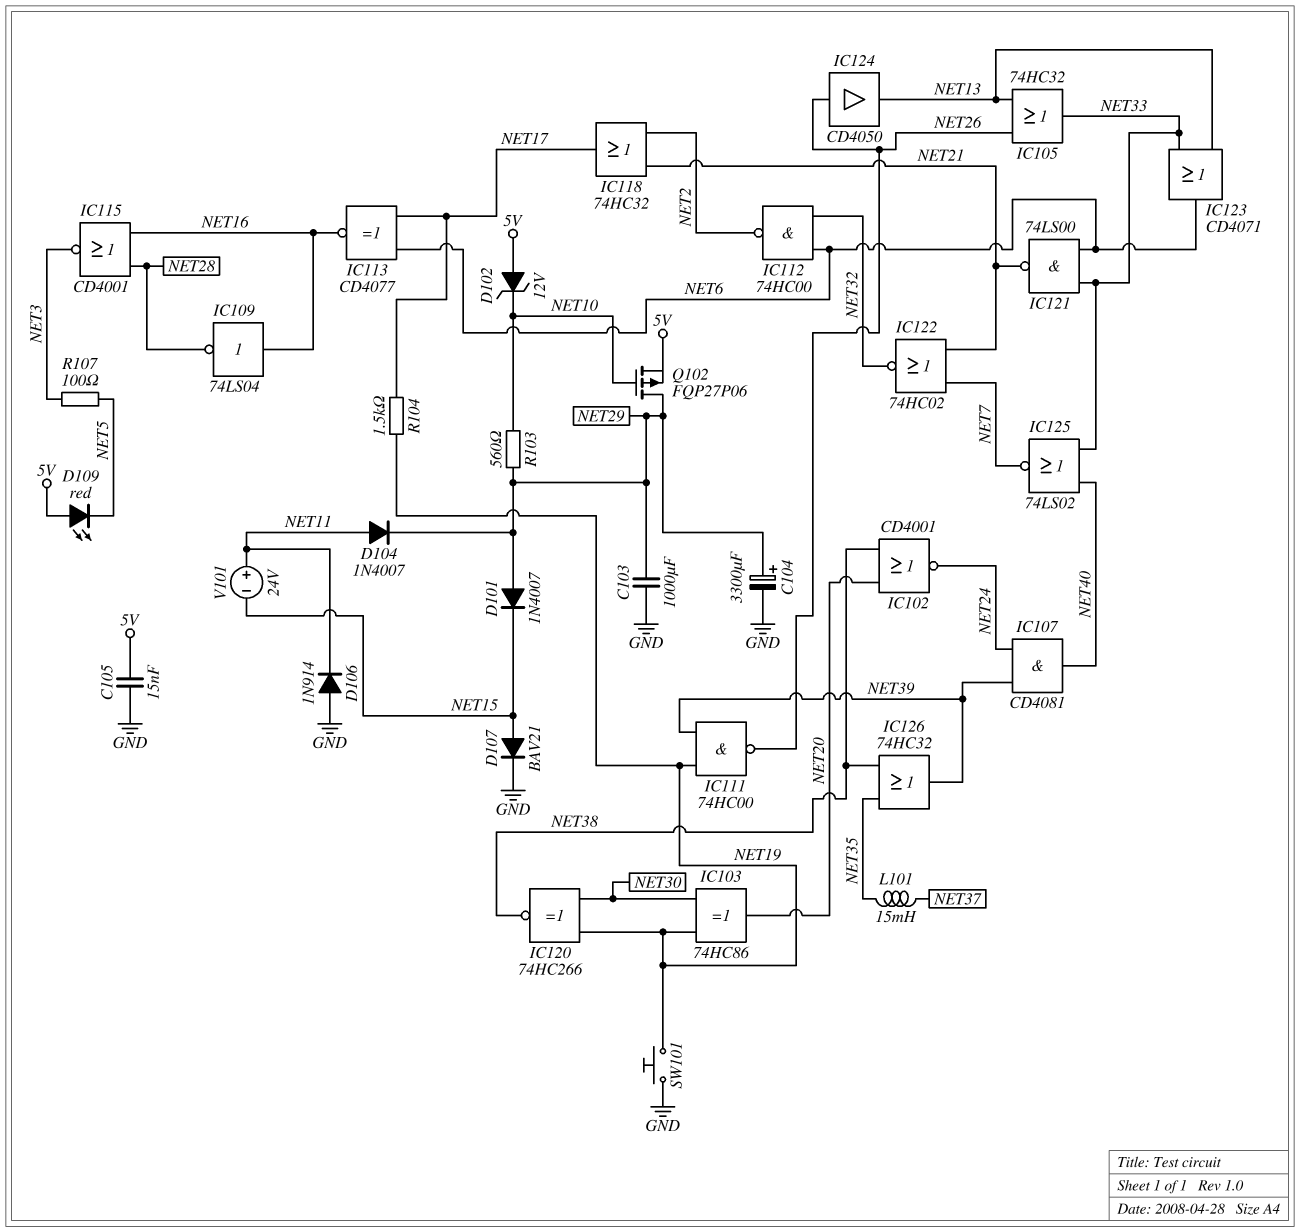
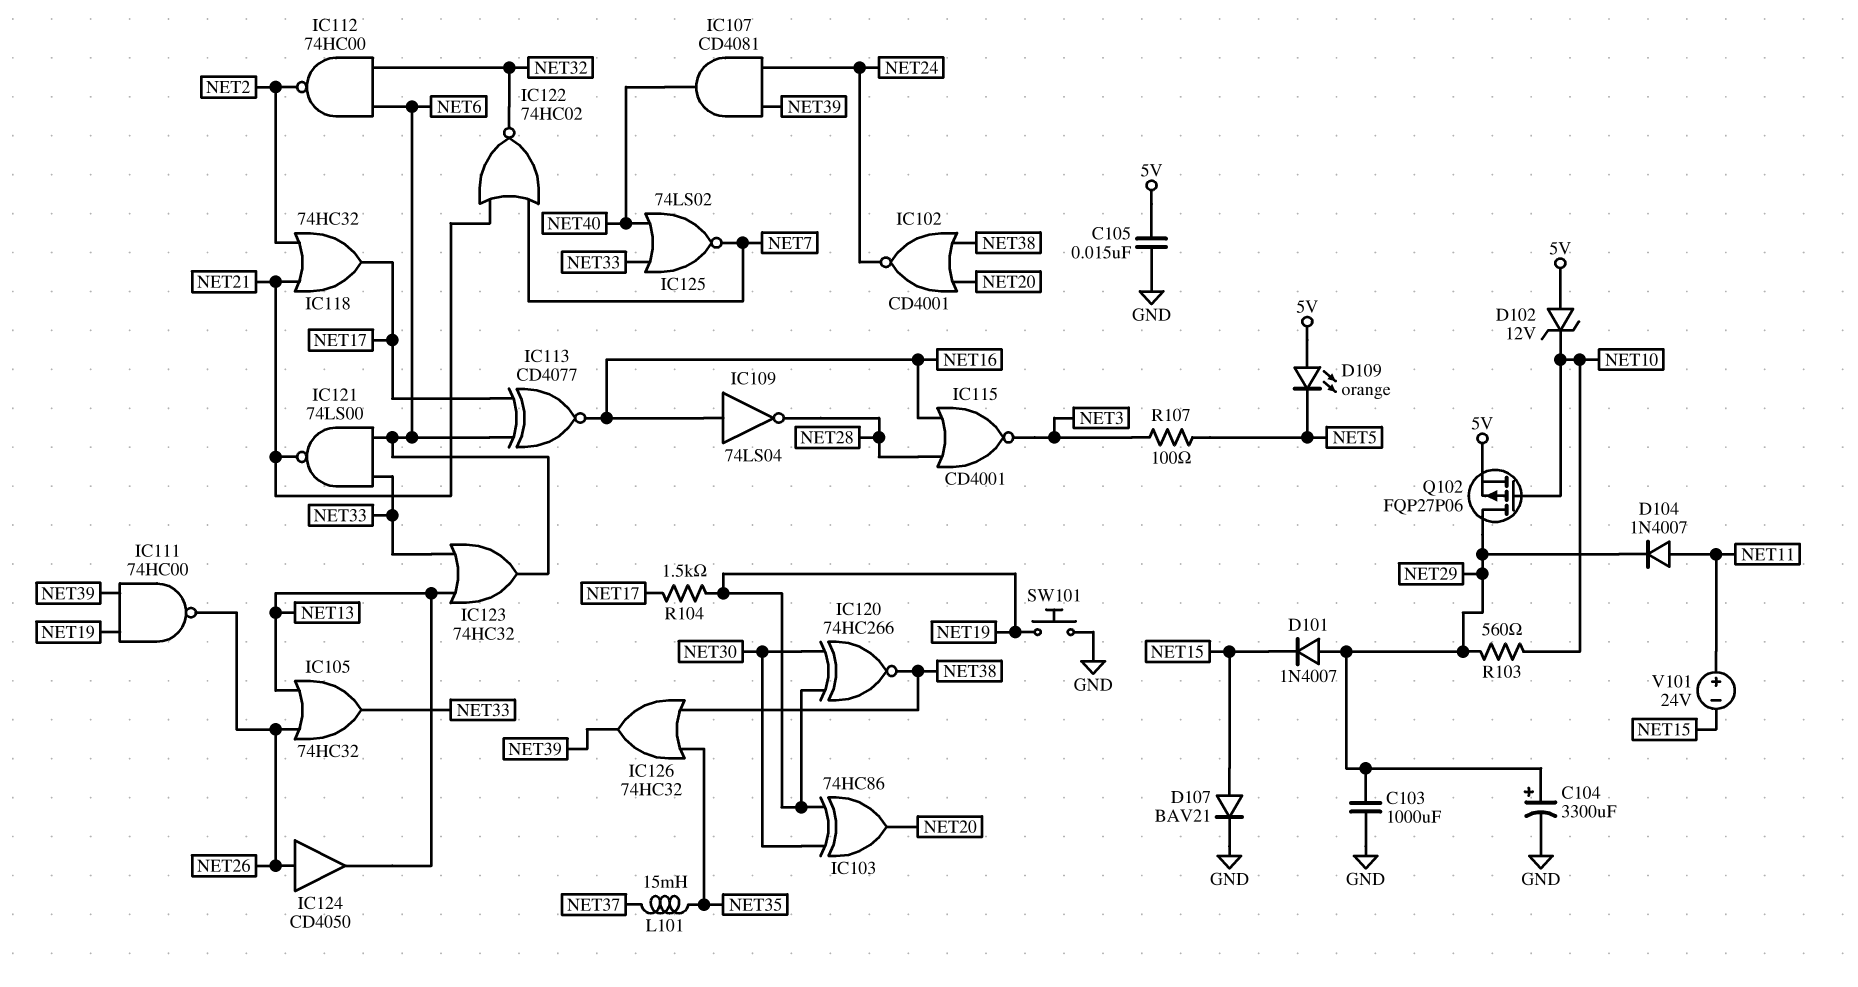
D106: diode 1N914 (A GND, K NET11) -> none
D109: LED red (A 5V, K NET5) -> LED orange (A 5V, K NET5)
IC123: OR CD4071 (in NET13, in NET33, out NET6) -> OR 74HC32 (in NET13, in NET33, out NET6)

